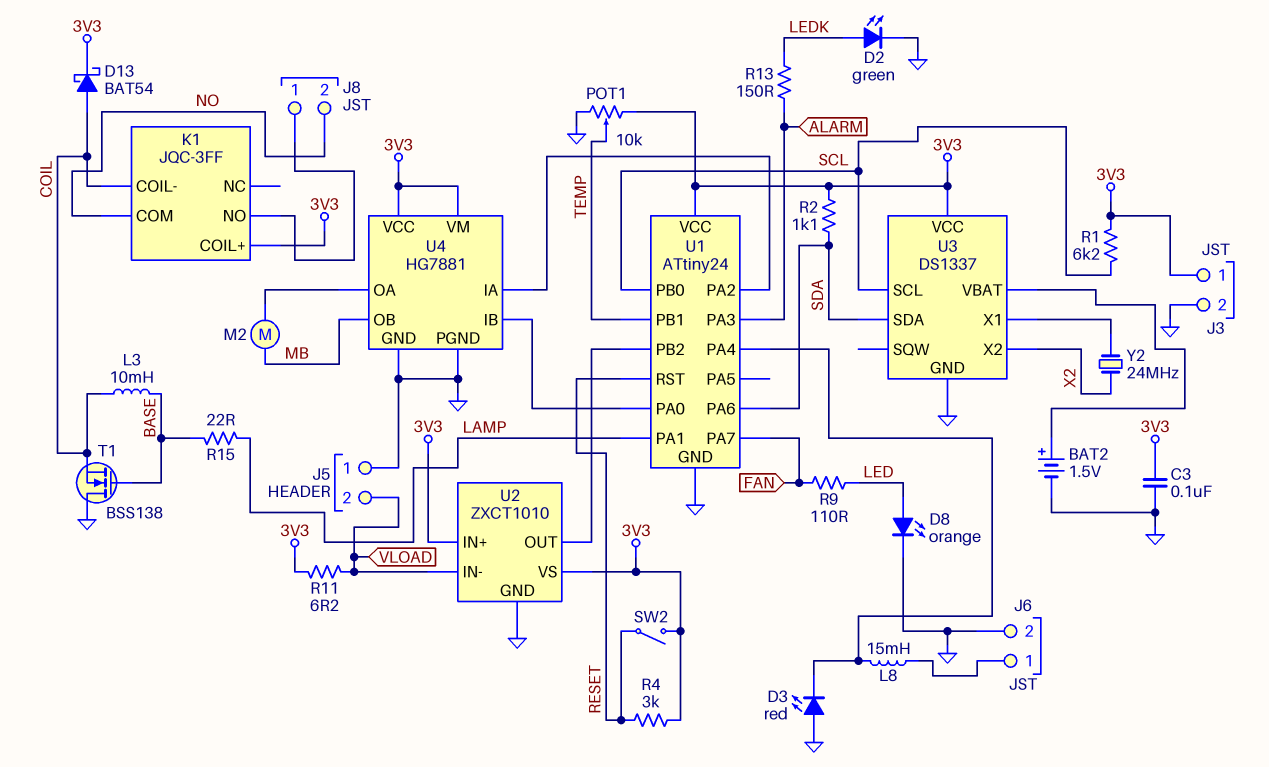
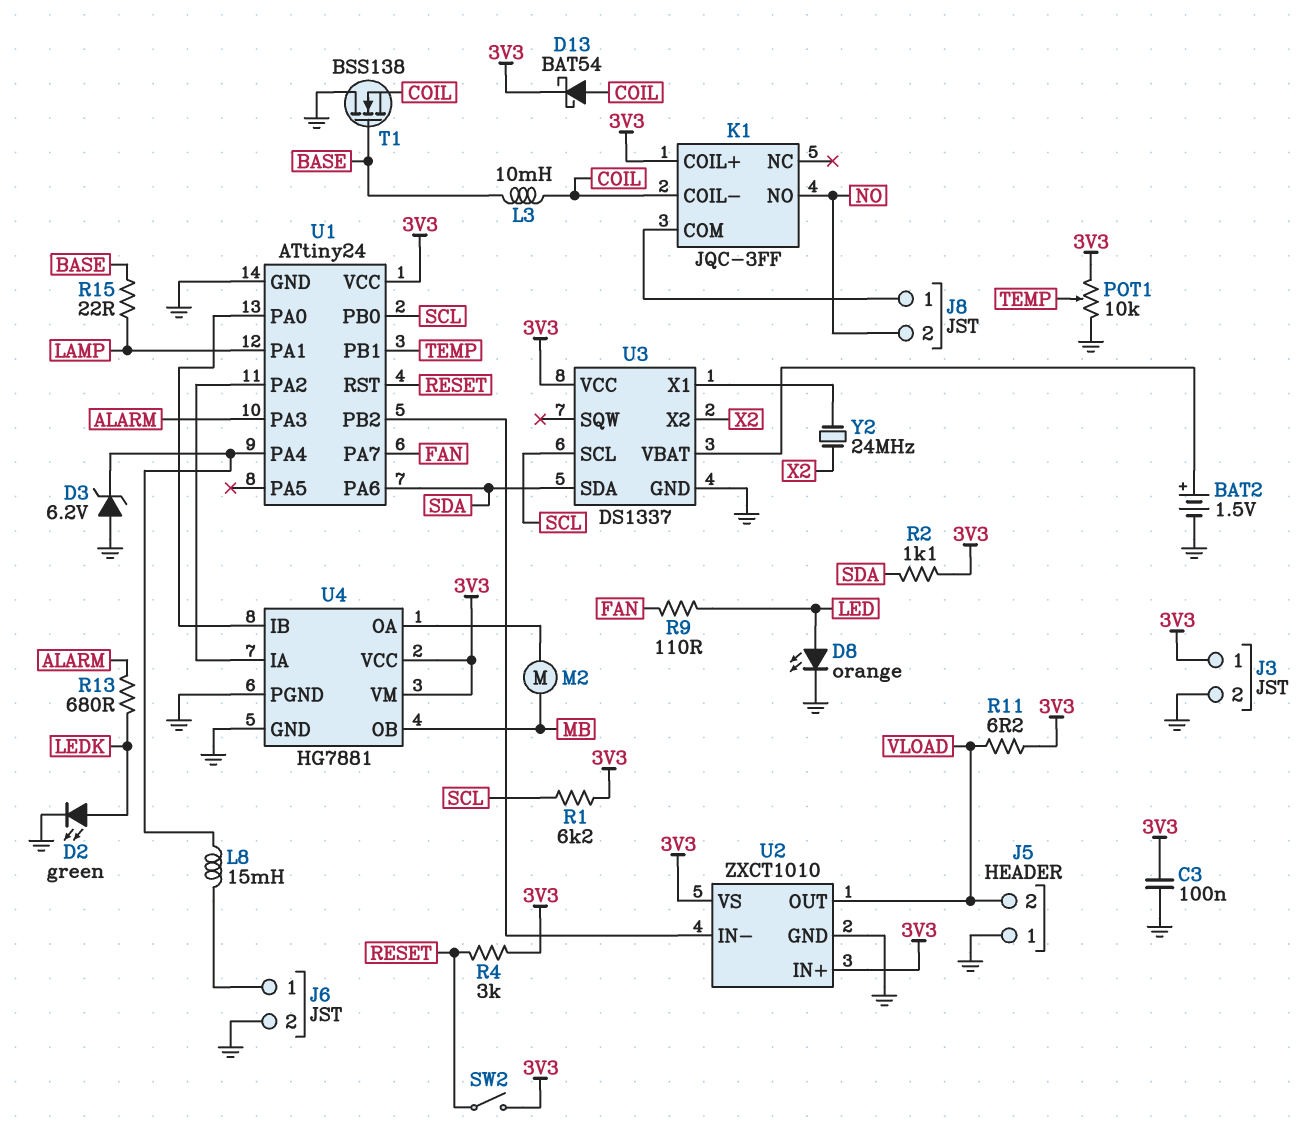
D3: LED red (A GND, K U1/PA4) -> zener 6.2V (A GND, K U1/PA4)
K1 pin COM: NO -> J8/1
K1 pin NO: J8/1 -> NO
R13: 150 (ALARM, LEDK) -> 680 (ALARM, LEDK)
U2 pin IN-: VLOAD -> U1/PB2
U2 pin OUT: U1/PB2 -> VLOAD

